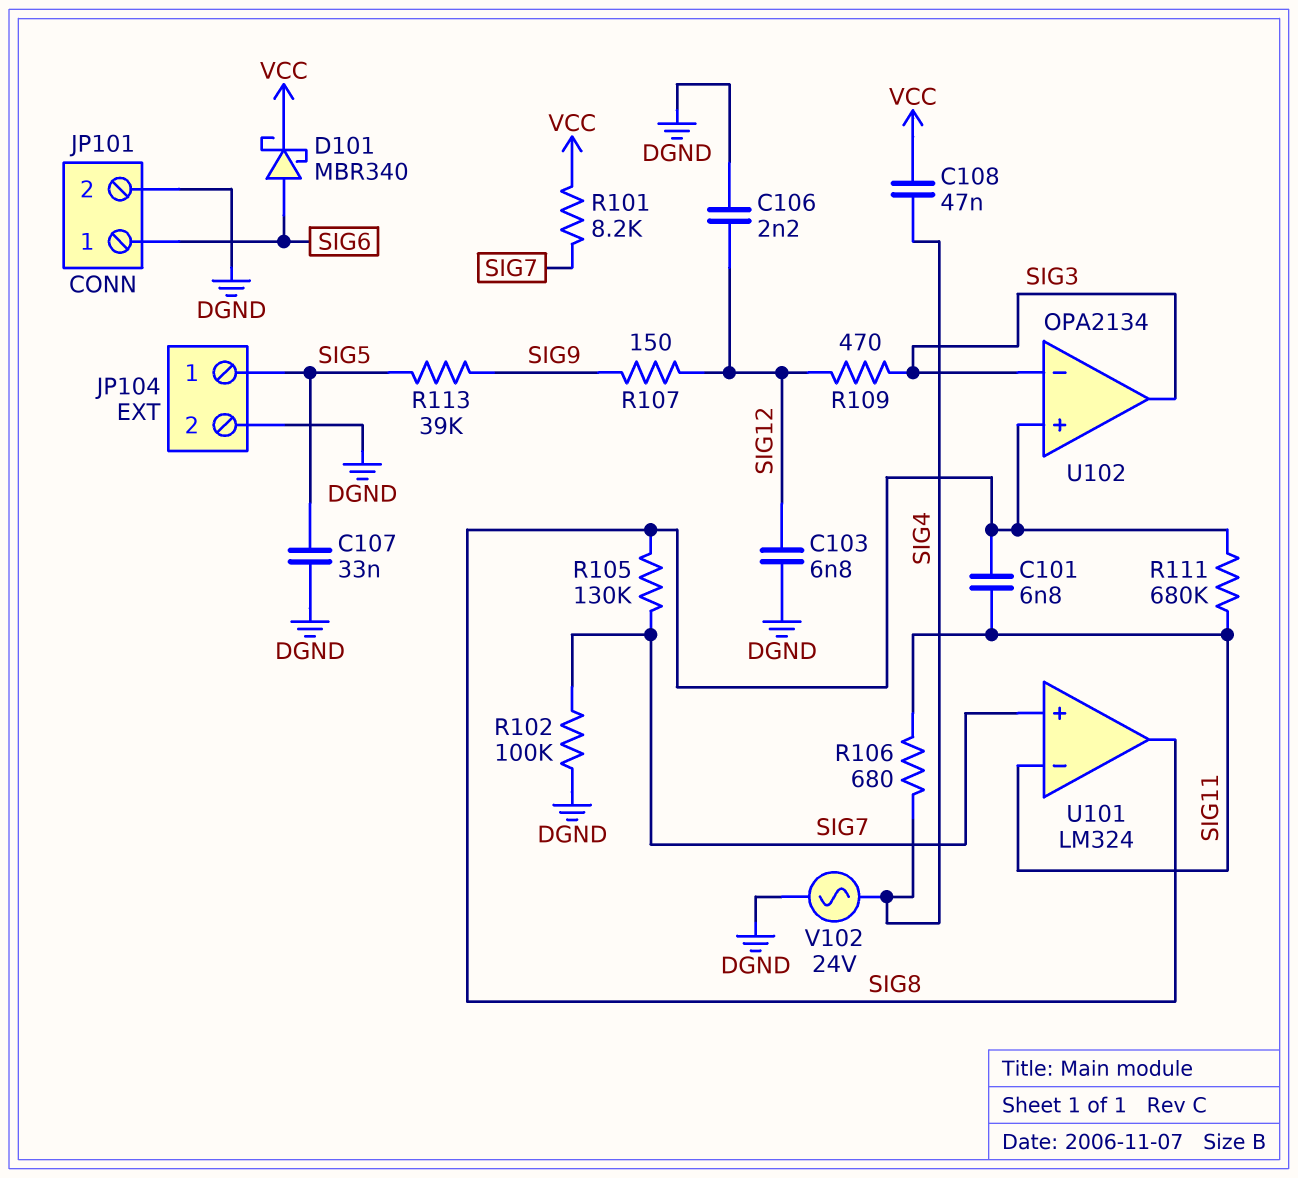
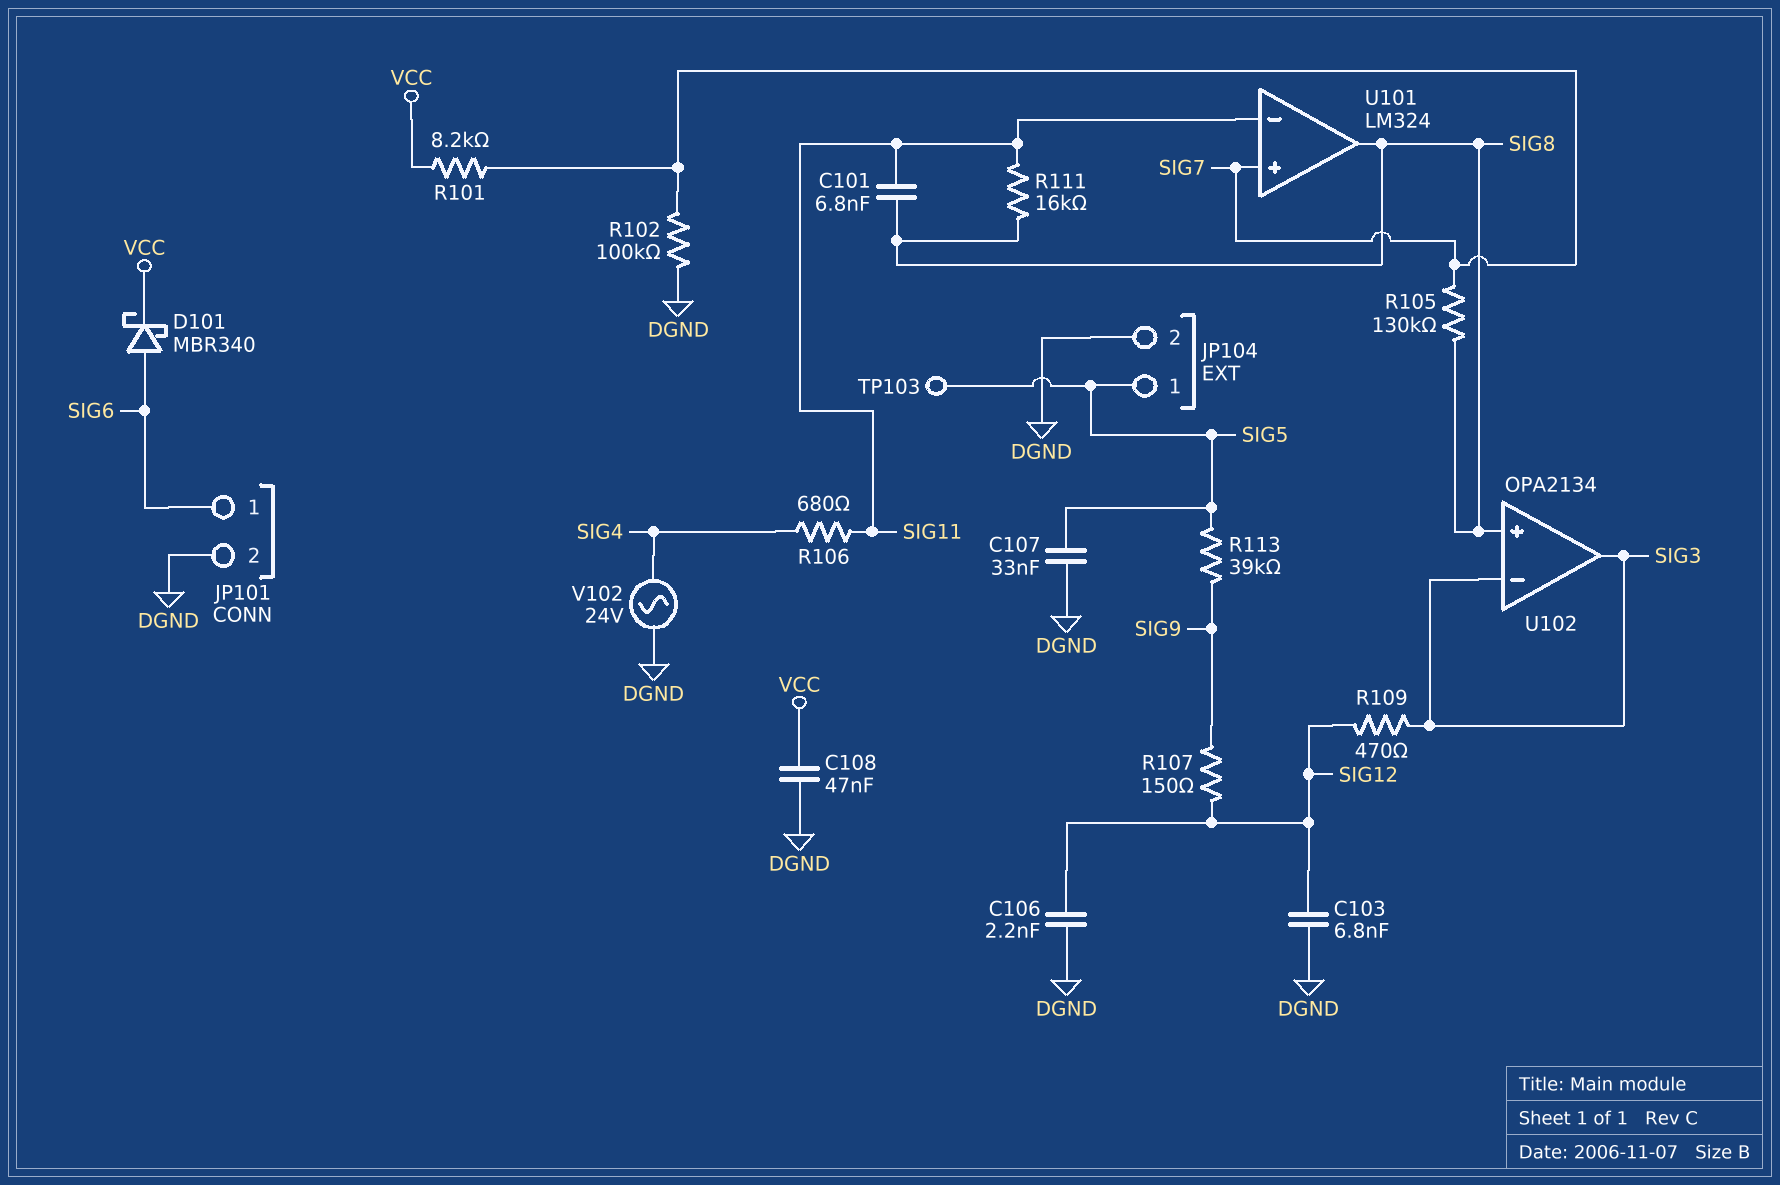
C108: 47nF (SIG4, VCC) -> 47nF (DGND, VCC)
R111: 680k (SIG8, SIG11) -> 16k (SIG8, SIG11)
TP103: none -> test point (SIG5)

